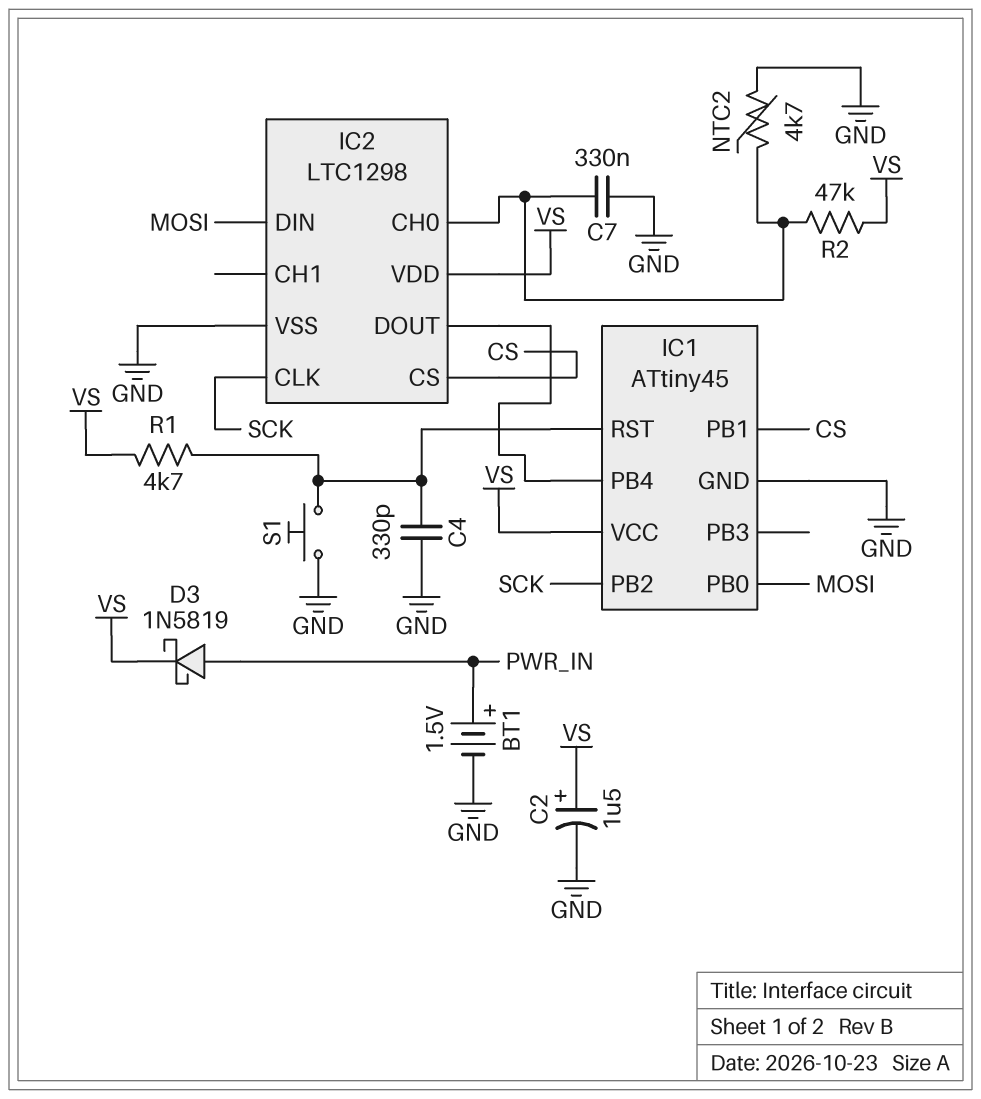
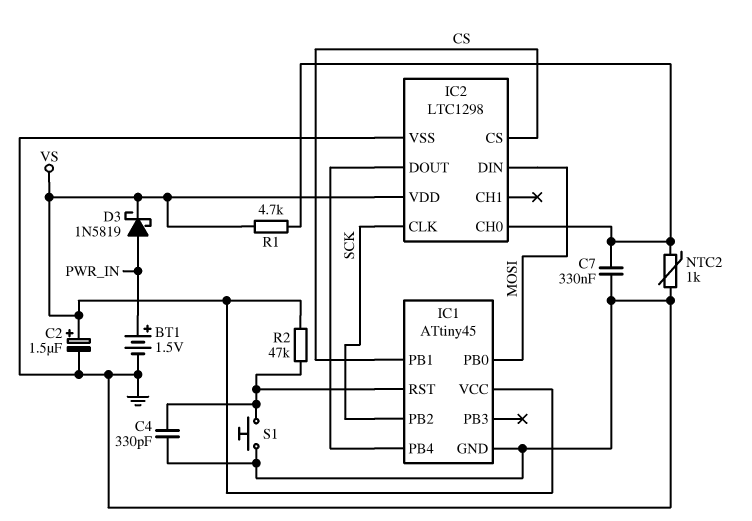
NTC2: 4.7k (GND, IC2/CH0) -> 1k (GND, IC2/CH0)
R1: 4.7k (IC1/RST, VS) -> 4.7k (IC2/CH0, VS)
R2: 47k (IC2/CH0, VS) -> 47k (IC1/RST, VS)

